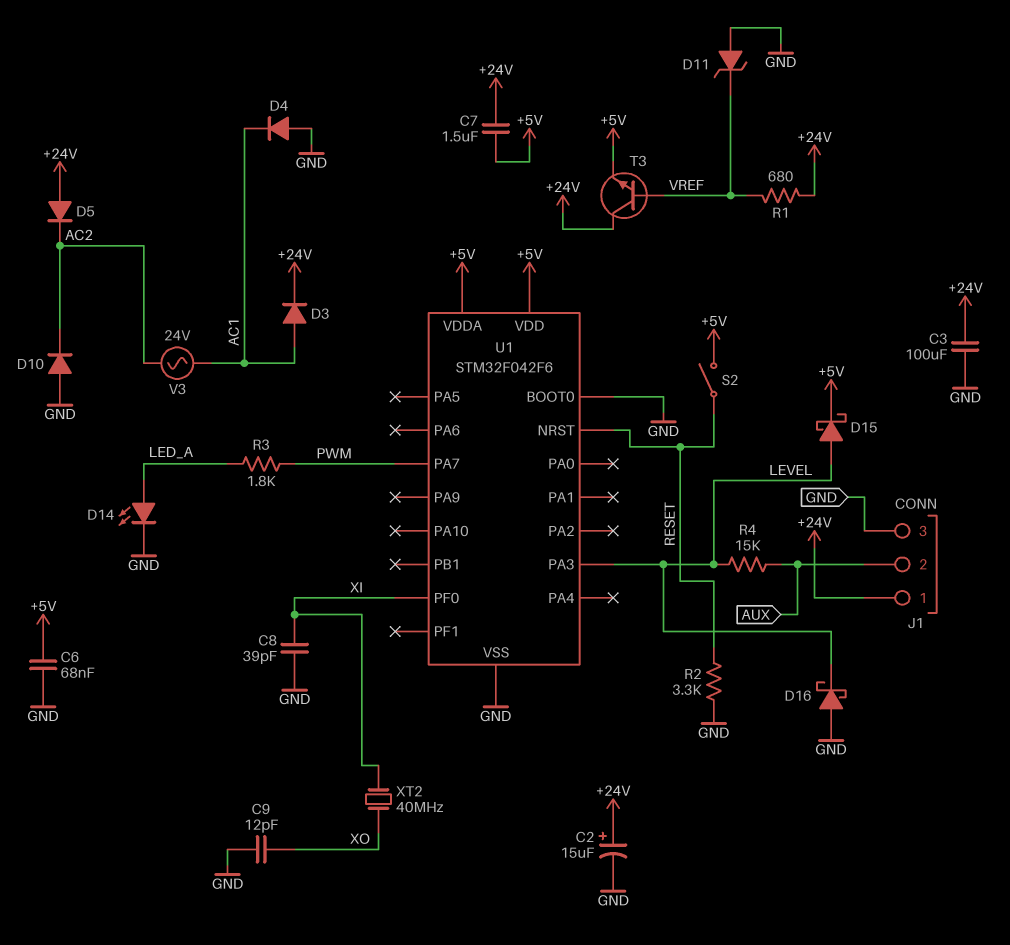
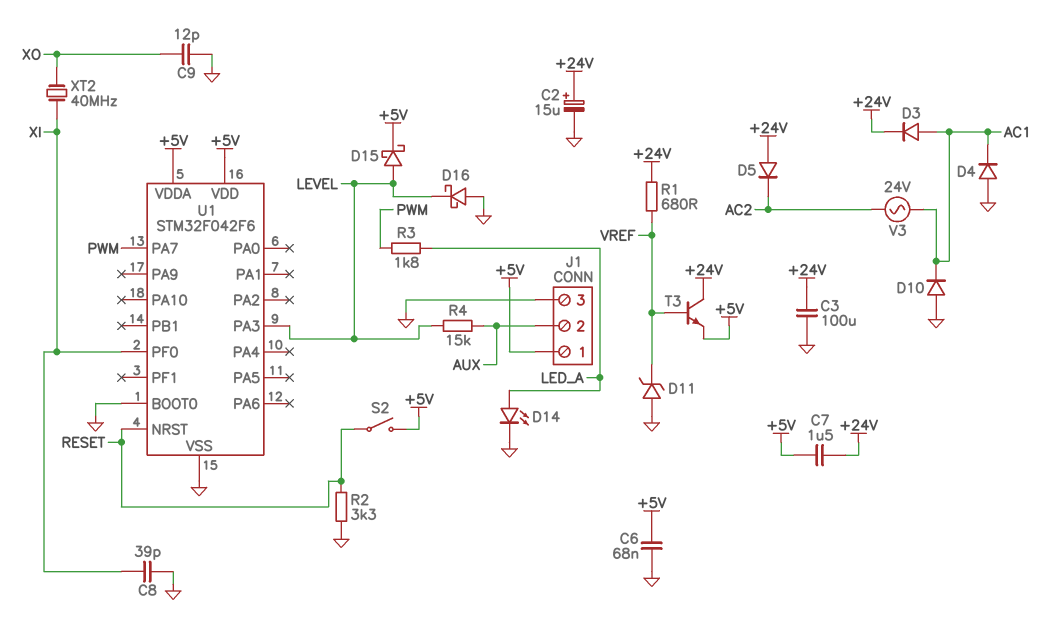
D10: diode (A GND, K AC2) -> diode (A GND, K AC1)
J1 pin 1: +24V -> +5V

